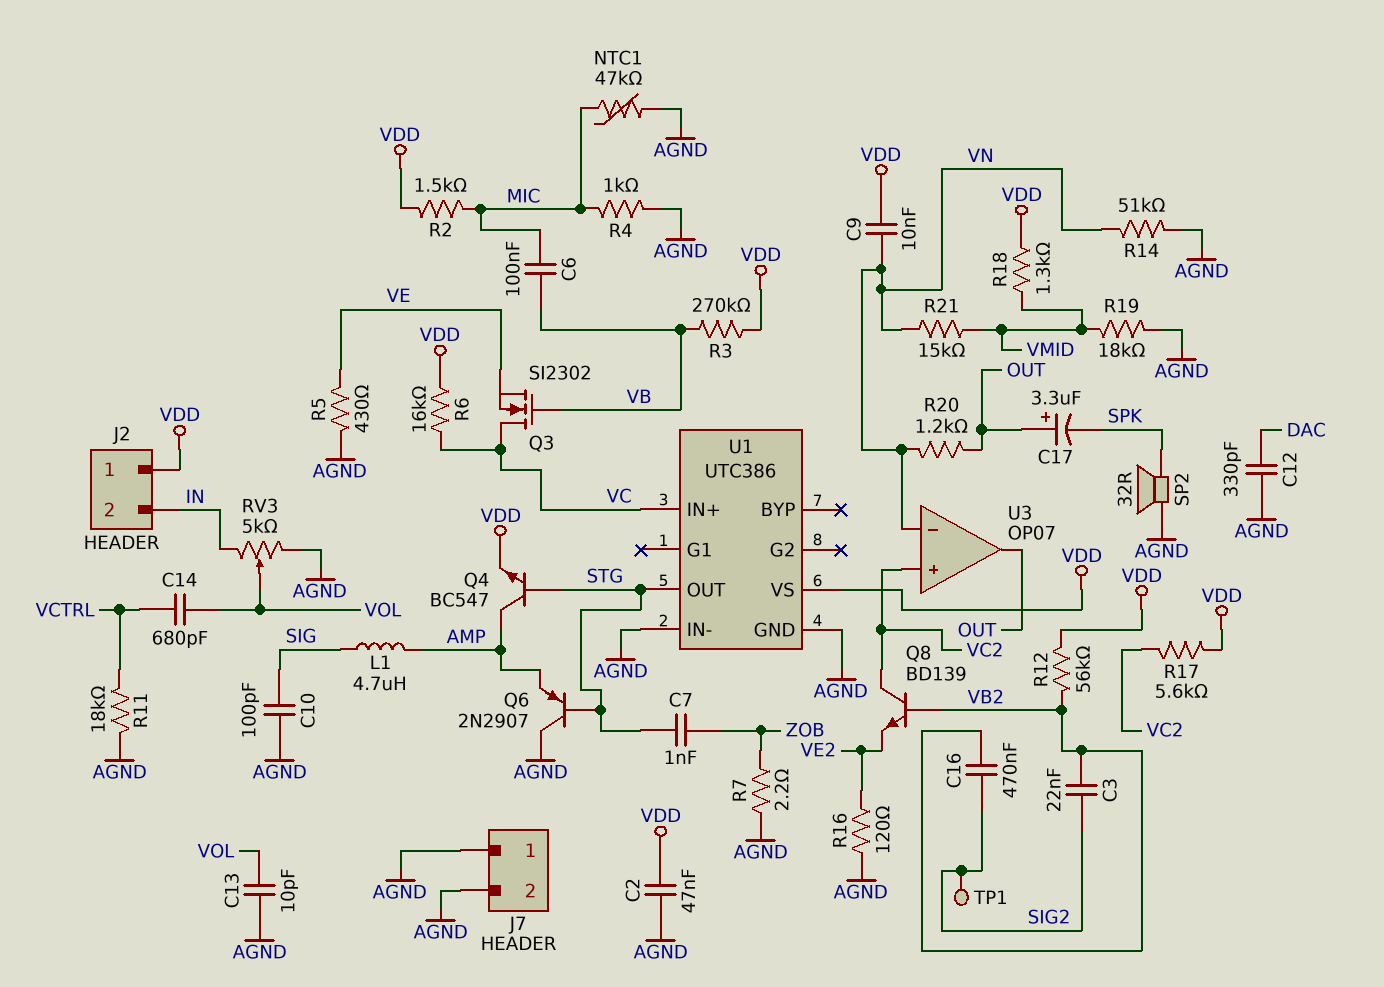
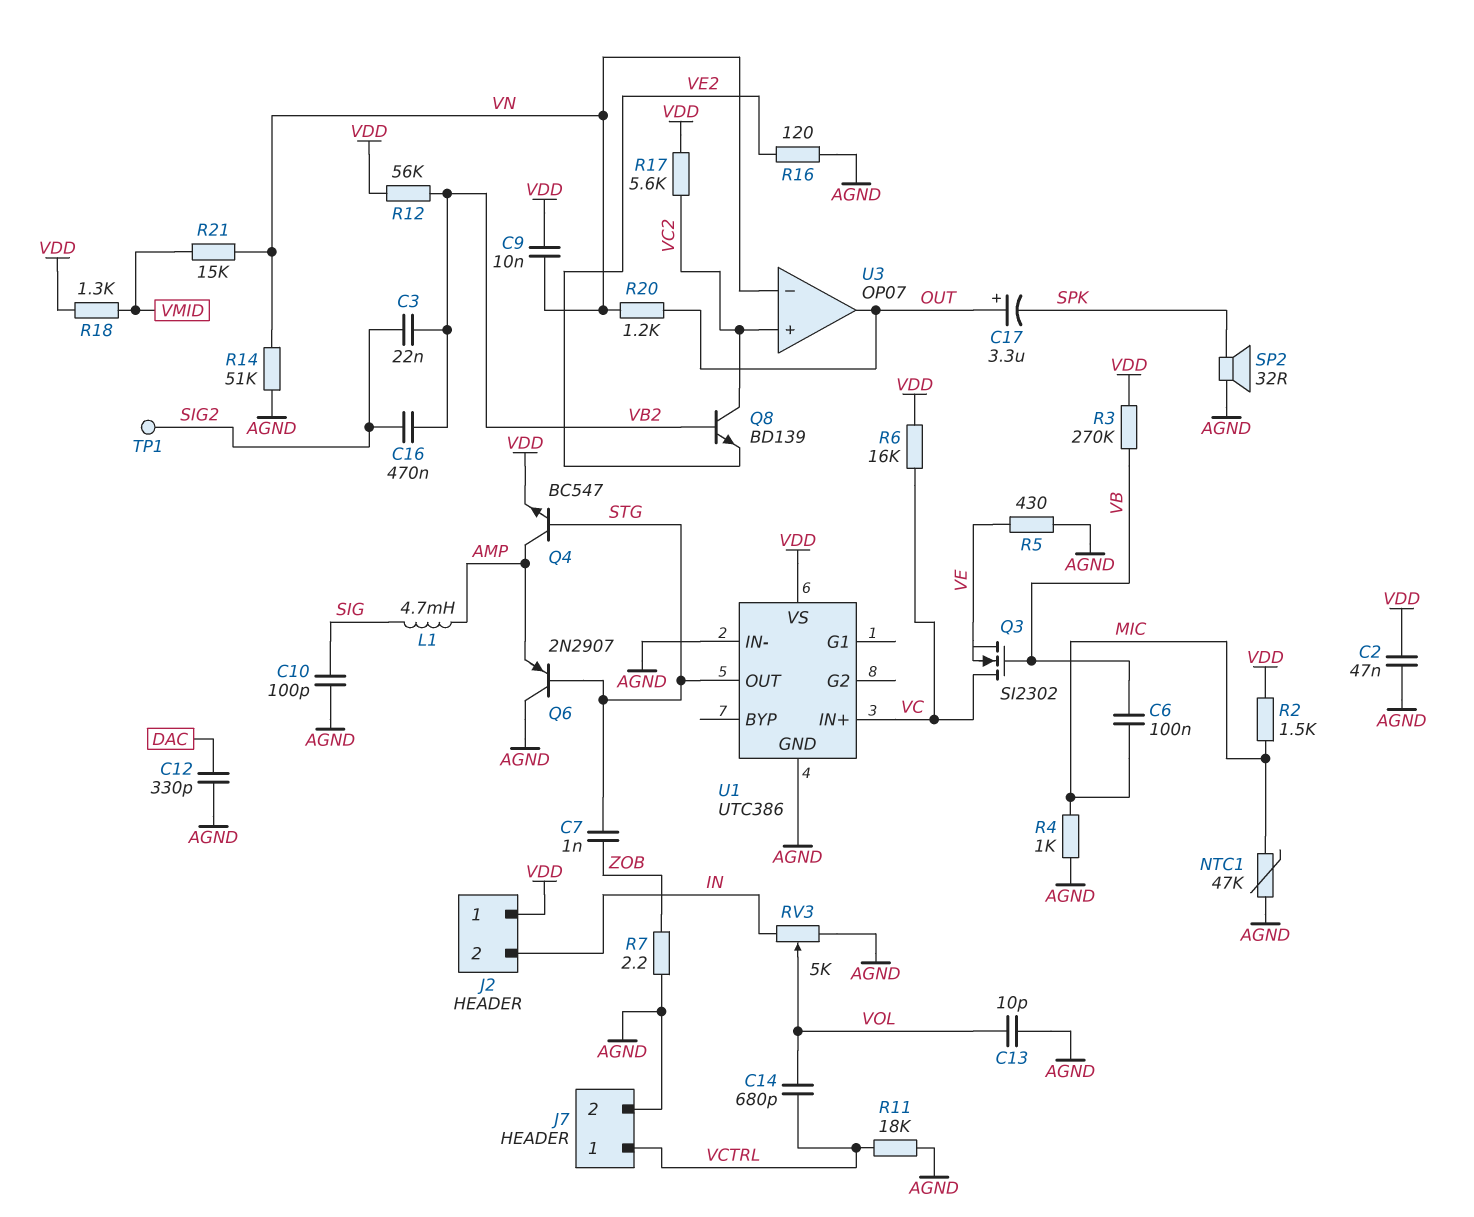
J7 pin 1: AGND -> VCTRL
L1: 4.7uH (AMP, SIG) -> 4.7mH (AMP, SIG)
R19: 18k (AGND, VMID) -> none

